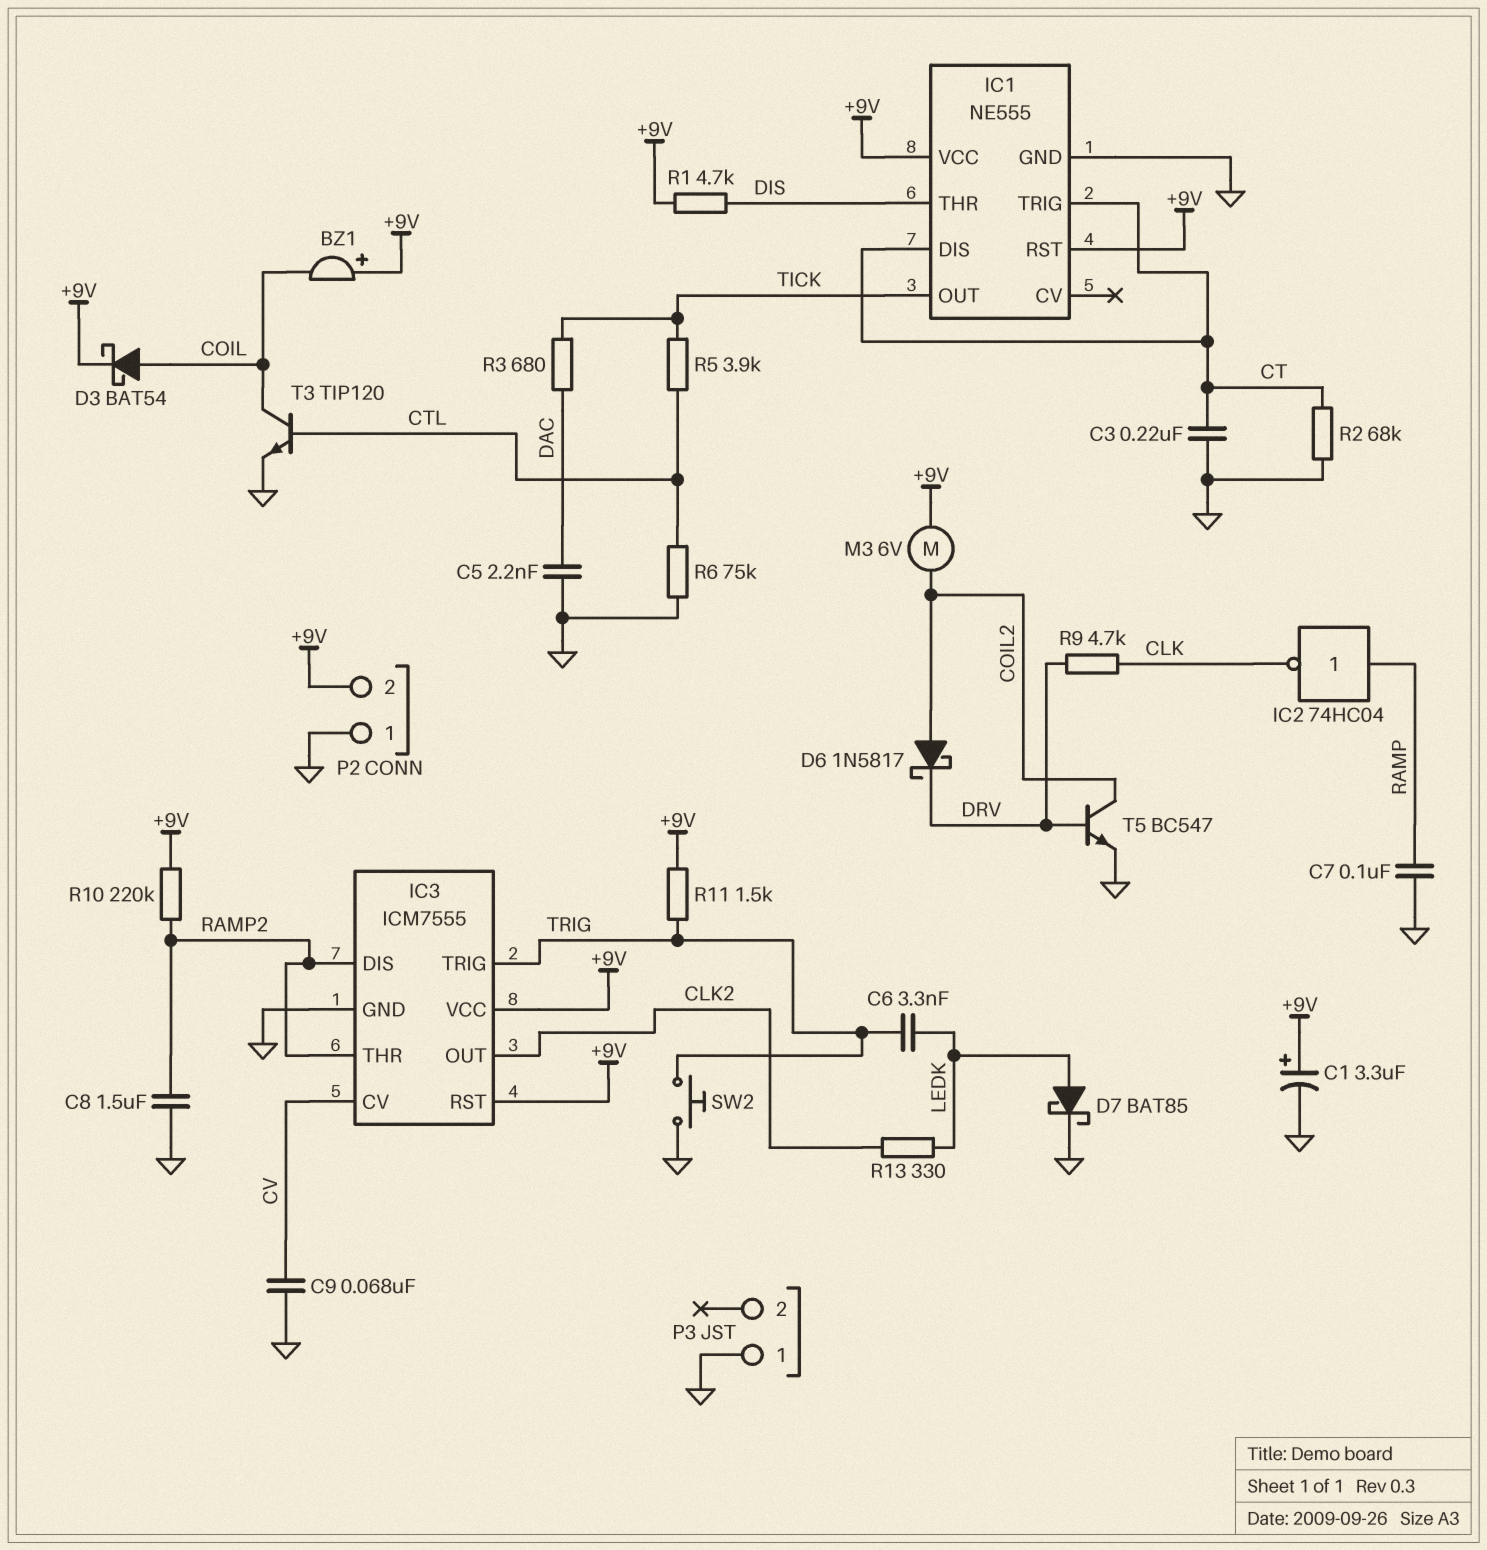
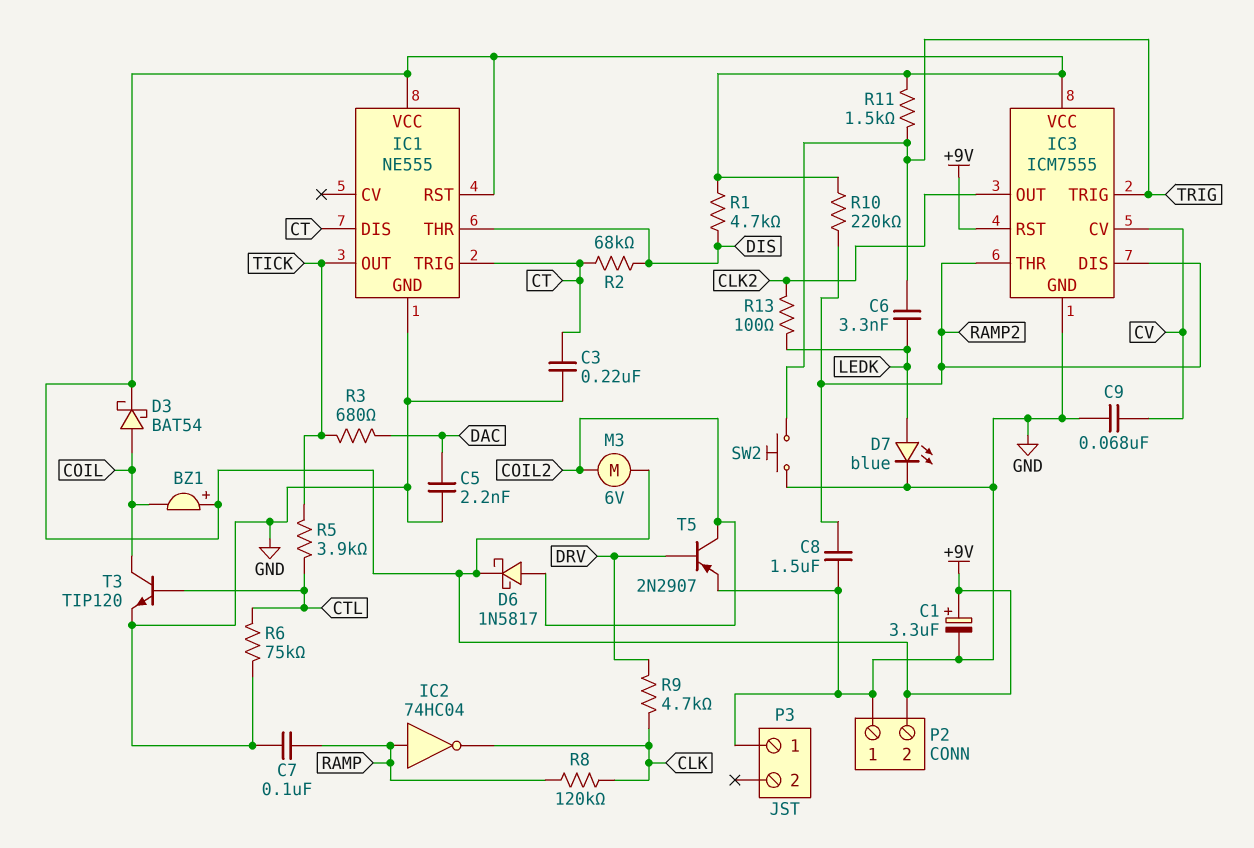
D6: schottky 1N5817 (A COIL2, K DRV) -> schottky 1N5817 (A COIL2, K +9V)
D7: schottky BAT85 (A LEDK, K GND) -> LED blue (A LEDK, K GND)
R2: 68k (CT, GND) -> 68k (CT, DIS)
R8: none -> 120k (CLK, RAMP)
R13: 330 (CLK2, LEDK) -> 100 (CLK2, LEDK)
T5: NPN BC547 (B DRV, C COIL2, E GND) -> PNP 2N2907 (B DRV, C COIL2, E GND)

